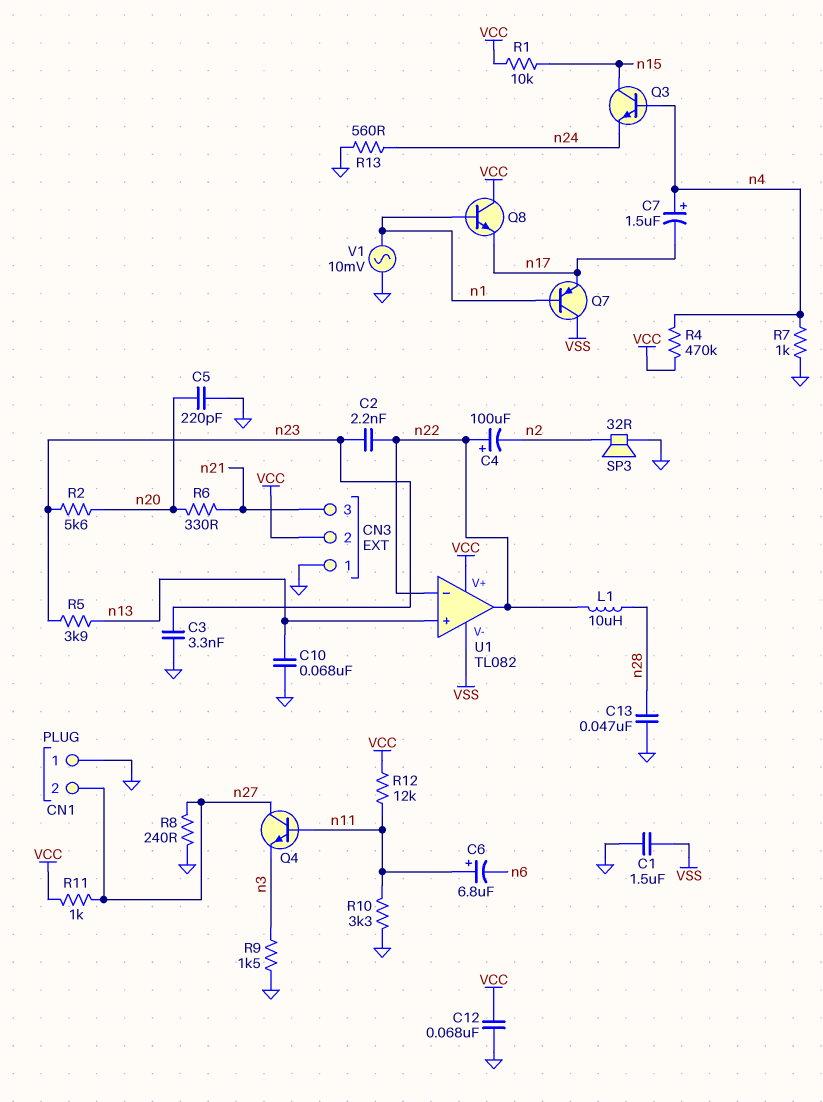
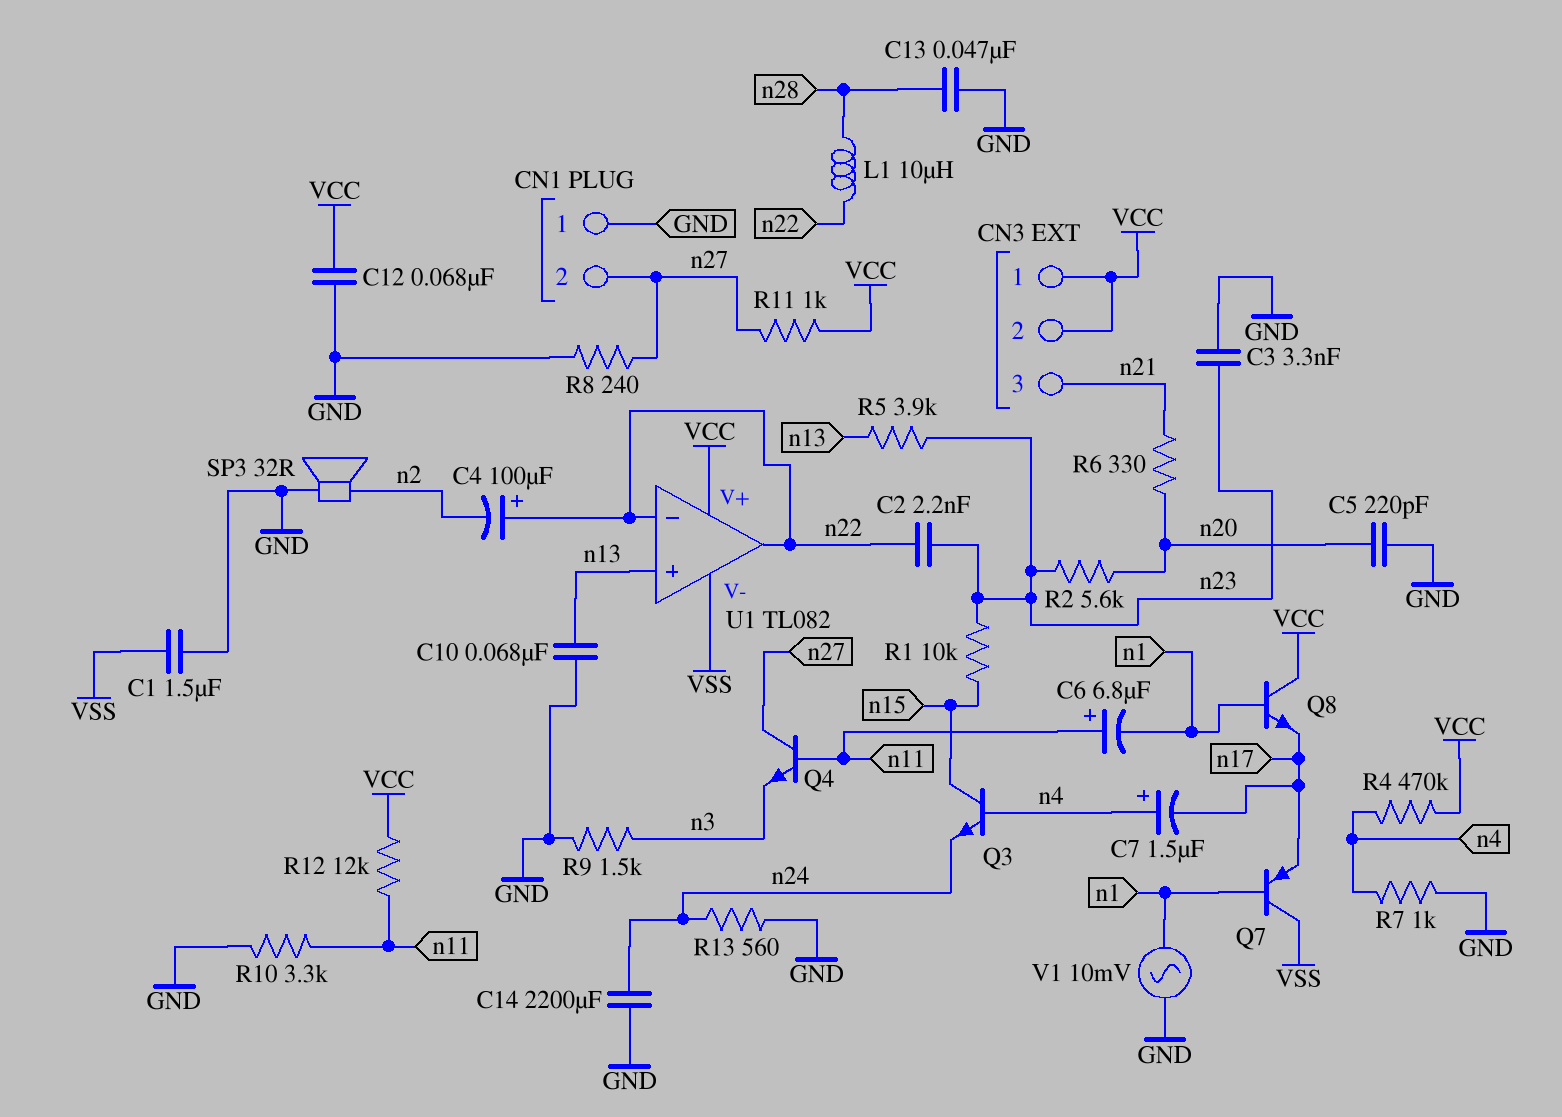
C6: 6.8uF (plus n11, minus n6) -> 6.8uF (plus n11, minus n1)
C14: none -> 2200uF (GND, n24)
CN3 pin 1: GND -> VCC
R1: 10k (VCC, n15) -> 10k (n15, n23)

